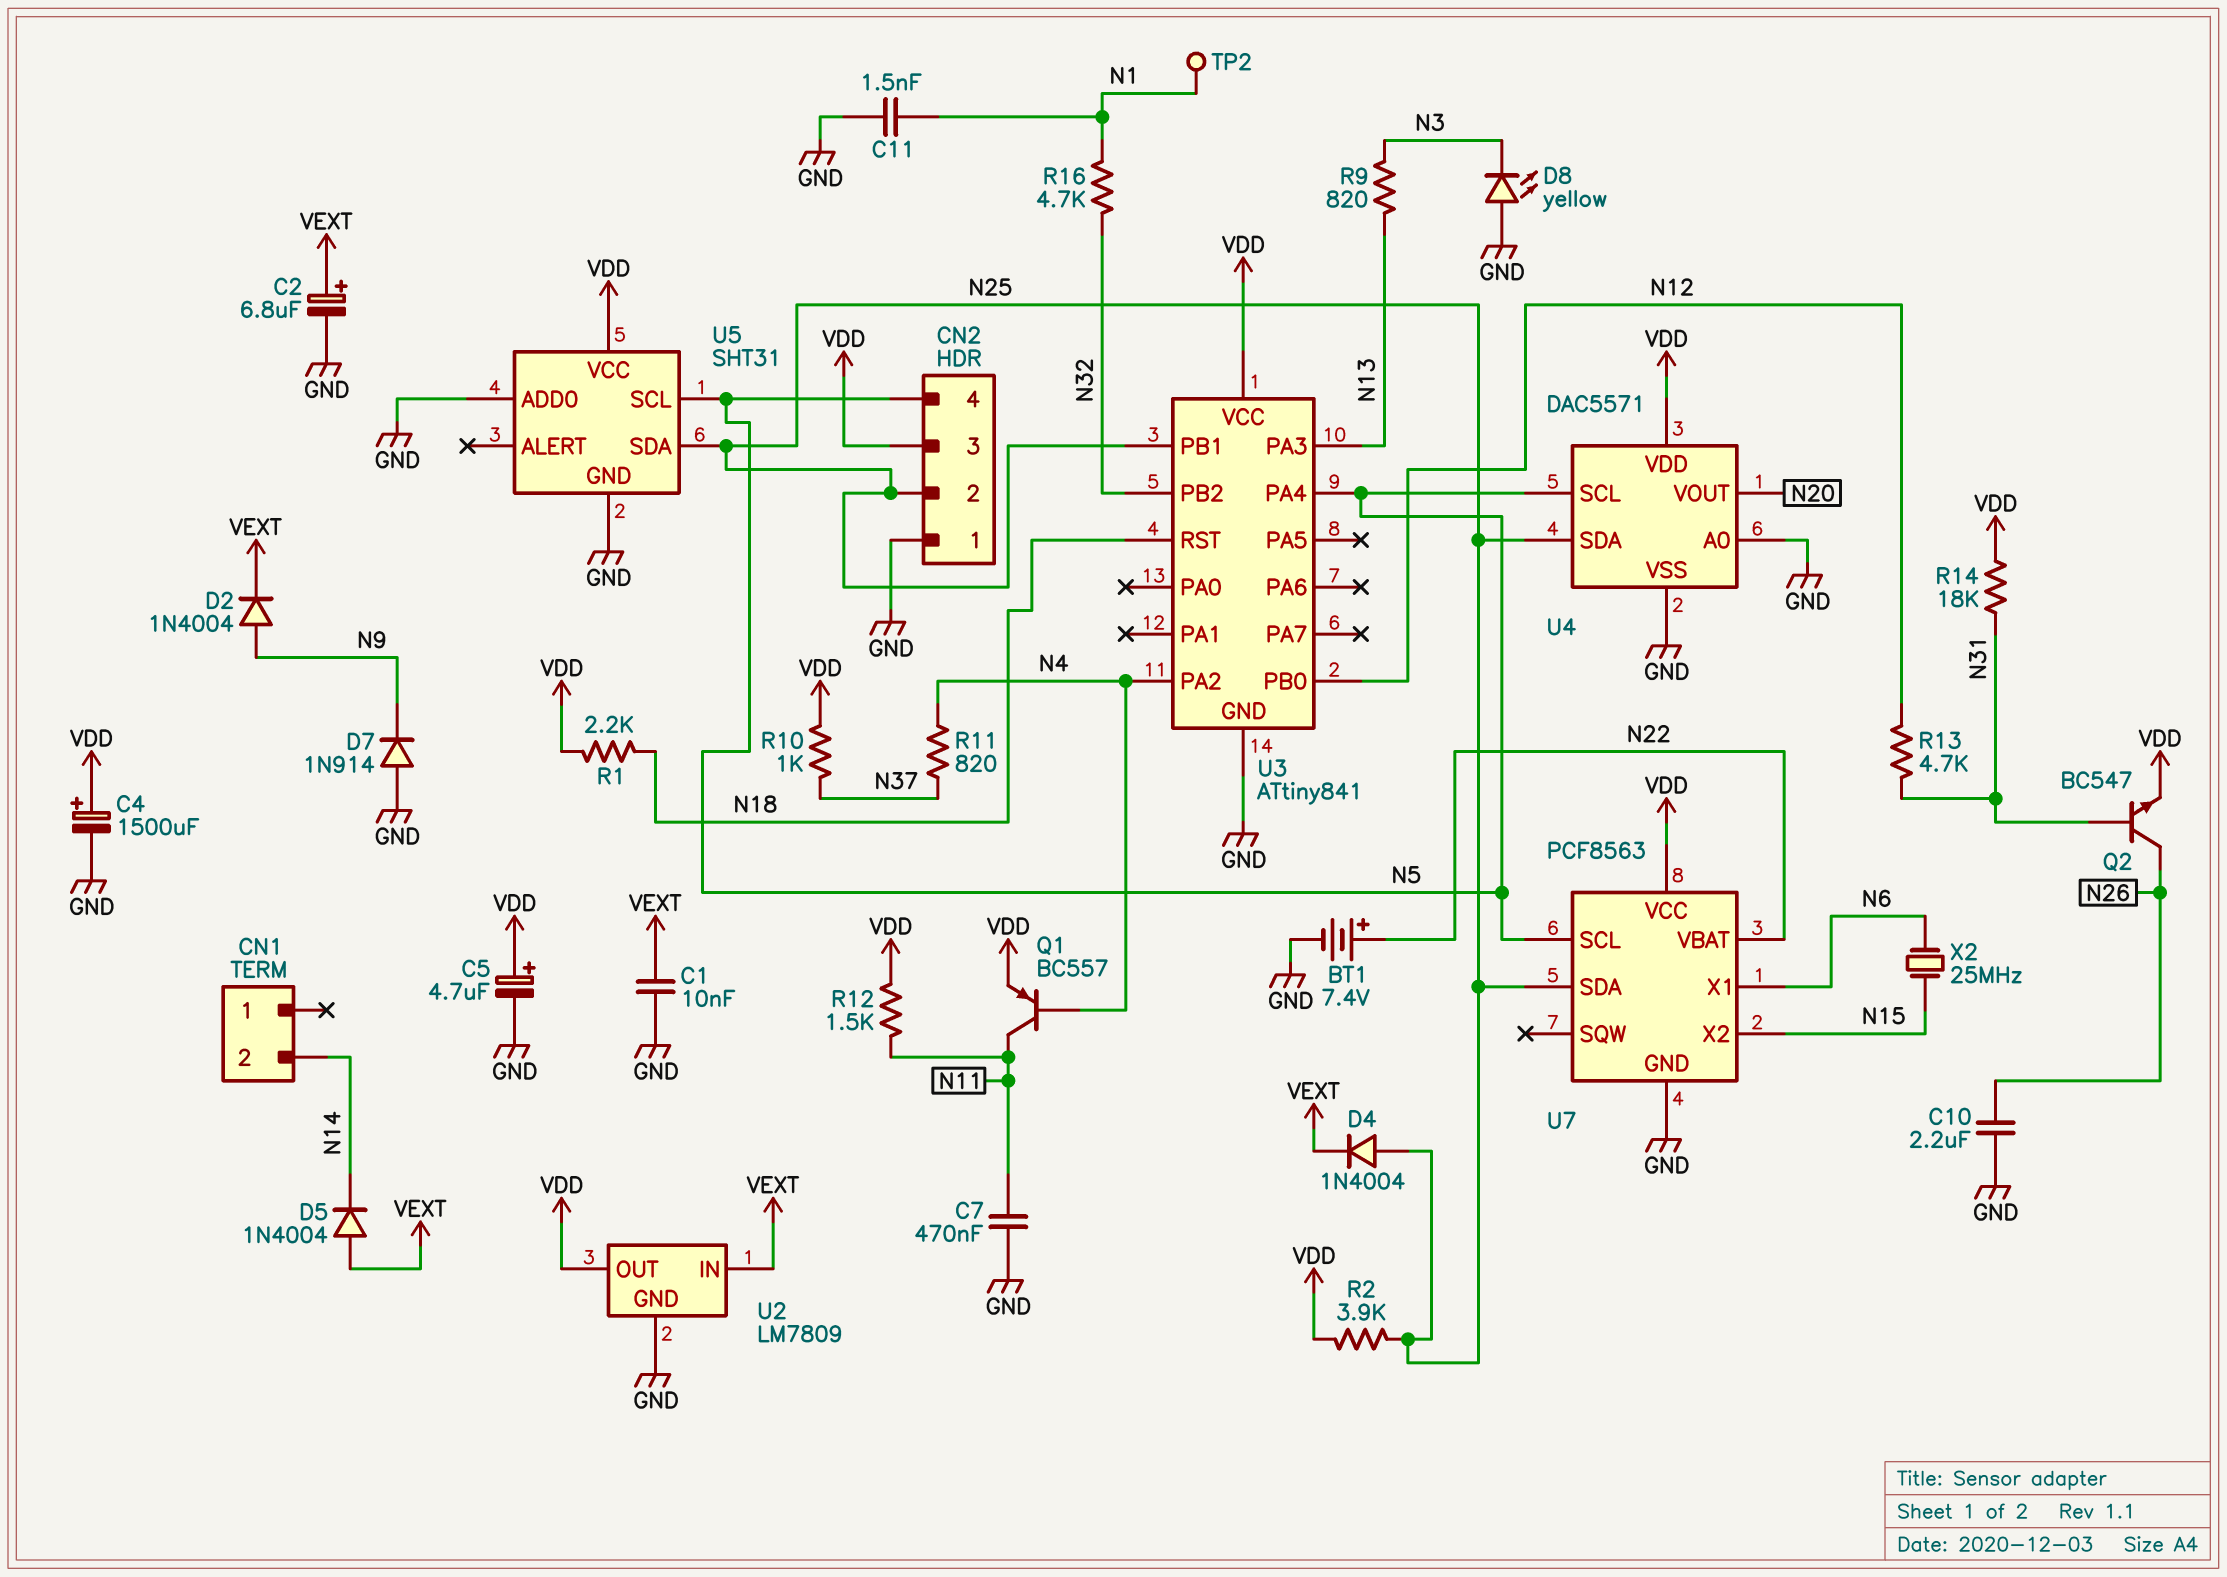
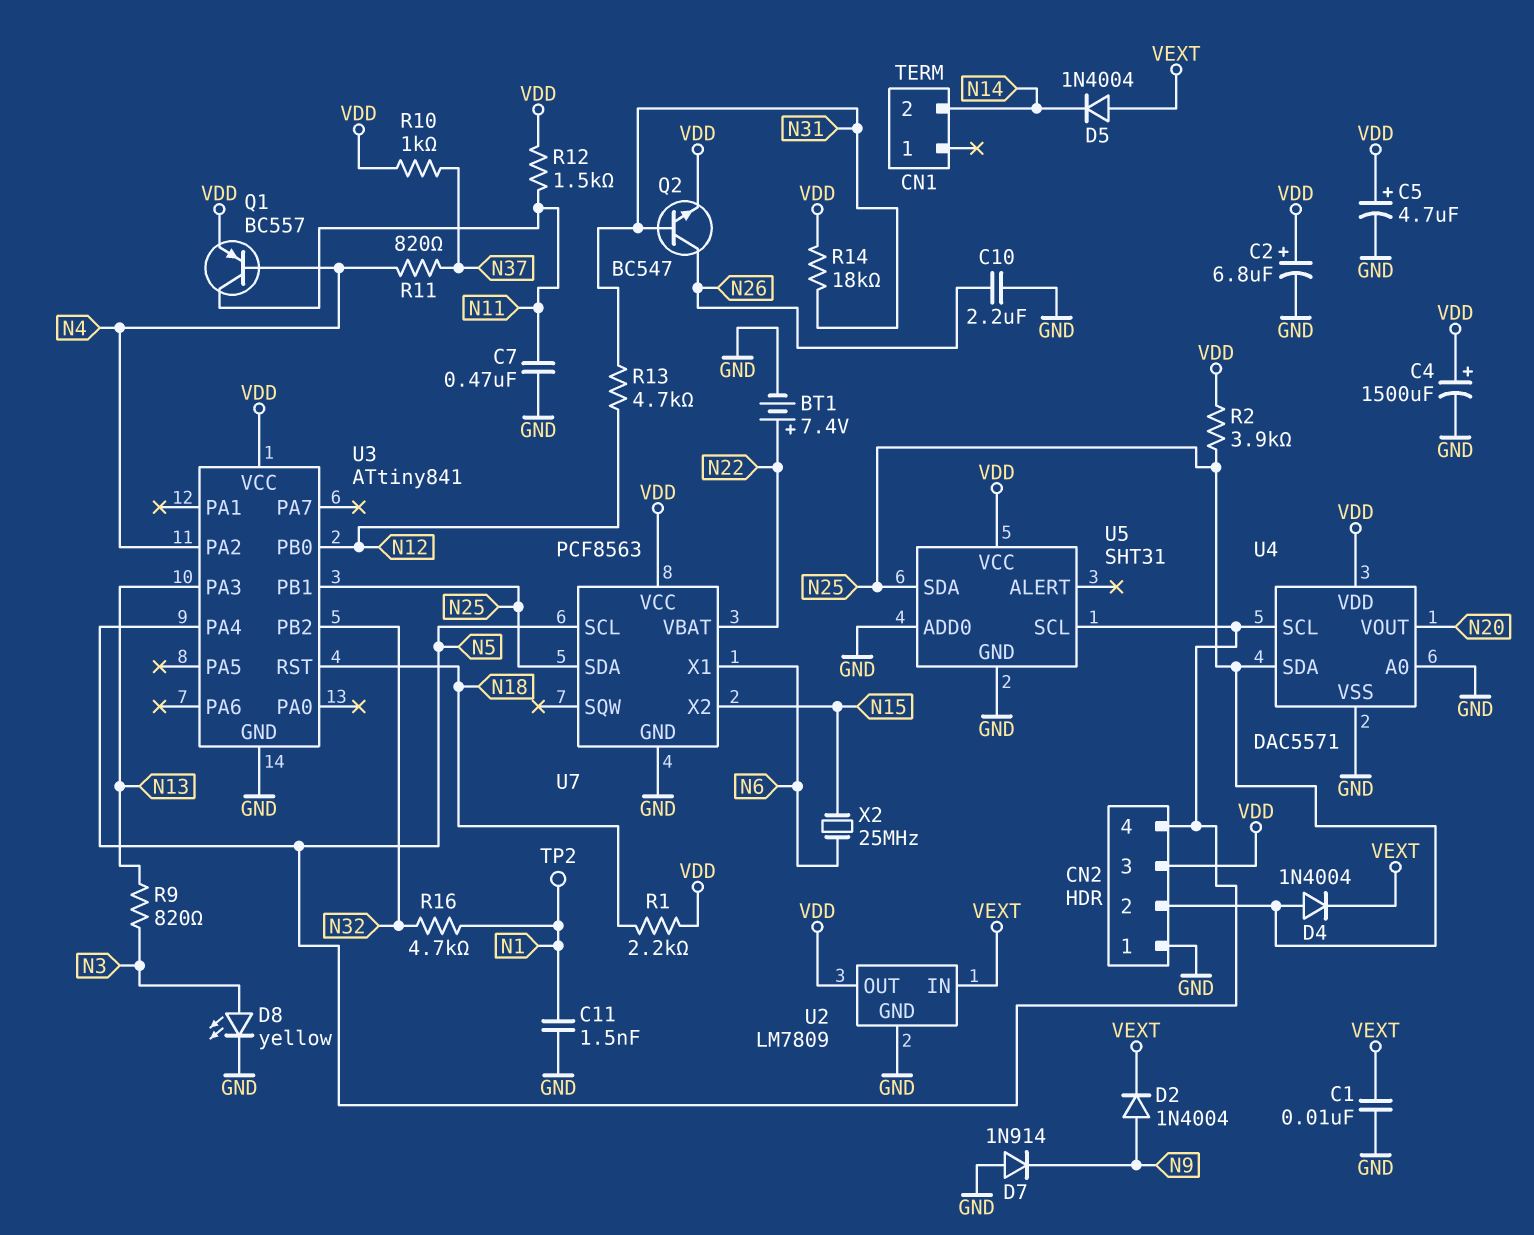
C2: 6.8uF (plus VEXT, minus GND) -> 6.8uF (plus VDD, minus GND)
D8: LED yellow (A GND, K N3) -> LED yellow (A N3, K GND)

